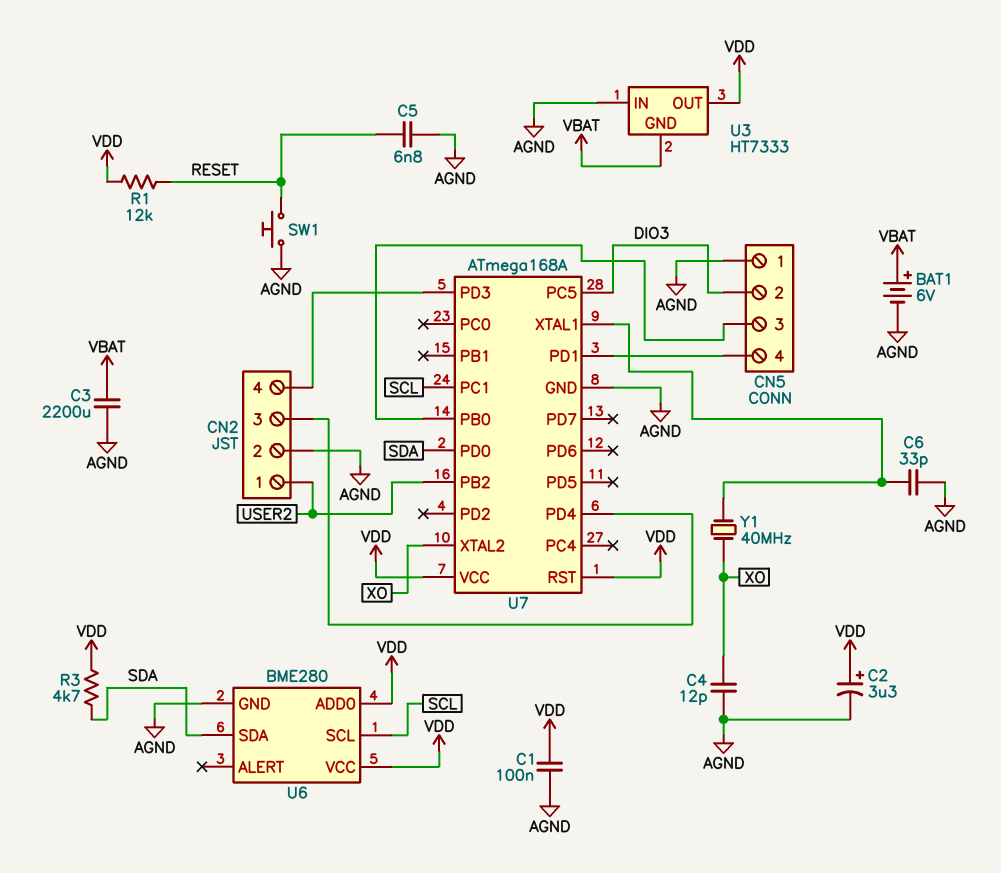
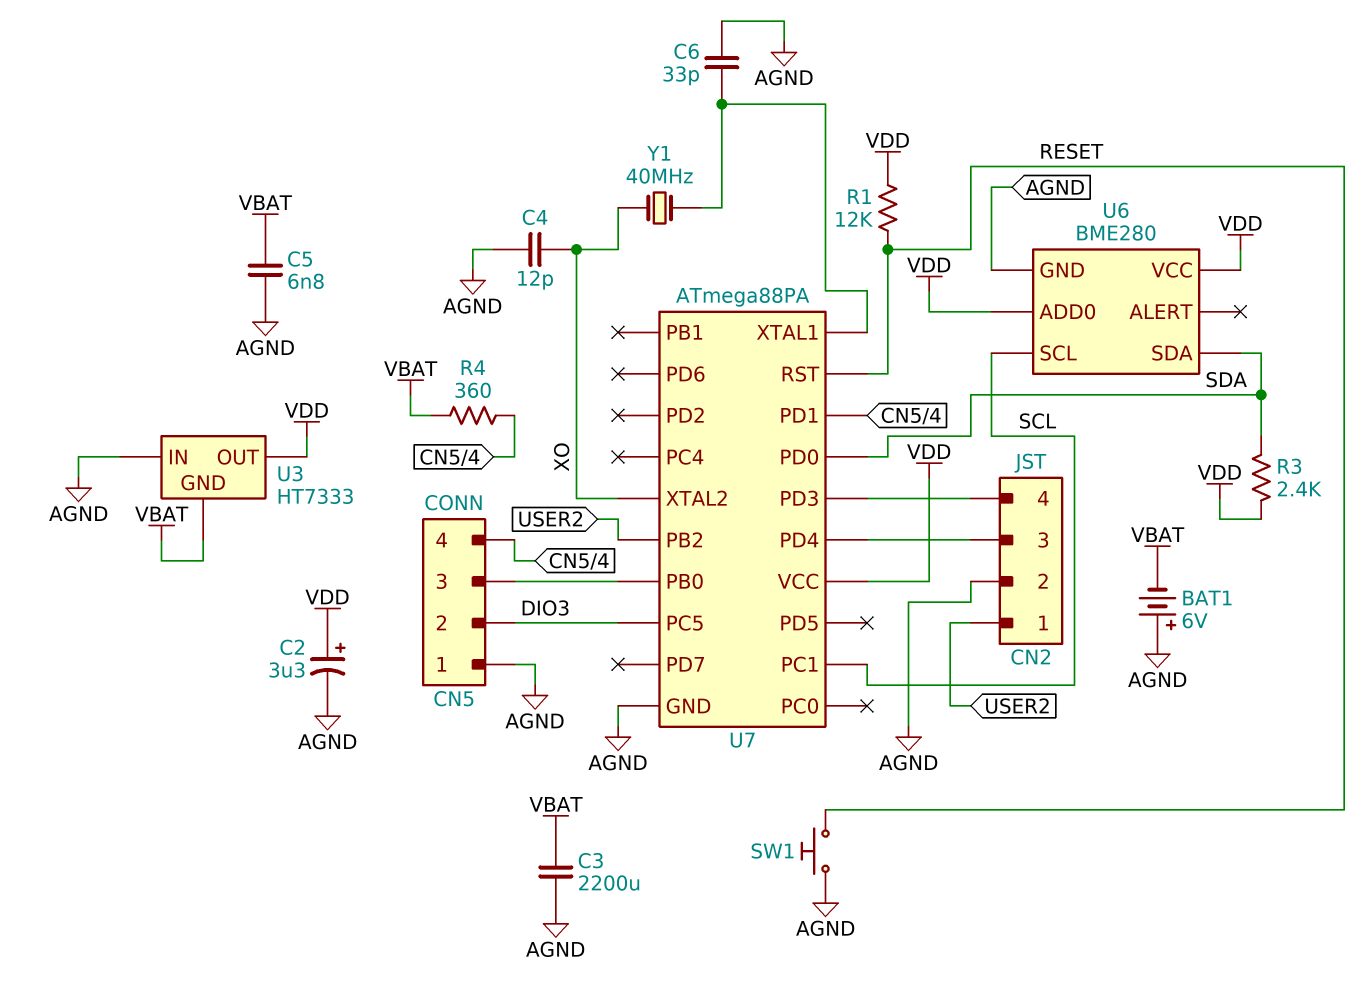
BAT1: 6V (plus VBAT, minus AGND) -> 6V (plus AGND, minus VBAT)
C1: 100nF (AGND, VDD) -> none
C5: 6.8nF (AGND, RESET) -> 6.8nF (AGND, VBAT)
R3: 4.7k (SDA, VDD) -> 2.4k (SDA, VDD)
R4: none -> 360 (CN5/4, VBAT)
U7: ATmega168A -> ATmega88PA
U7 pin RST: VDD -> RESET

